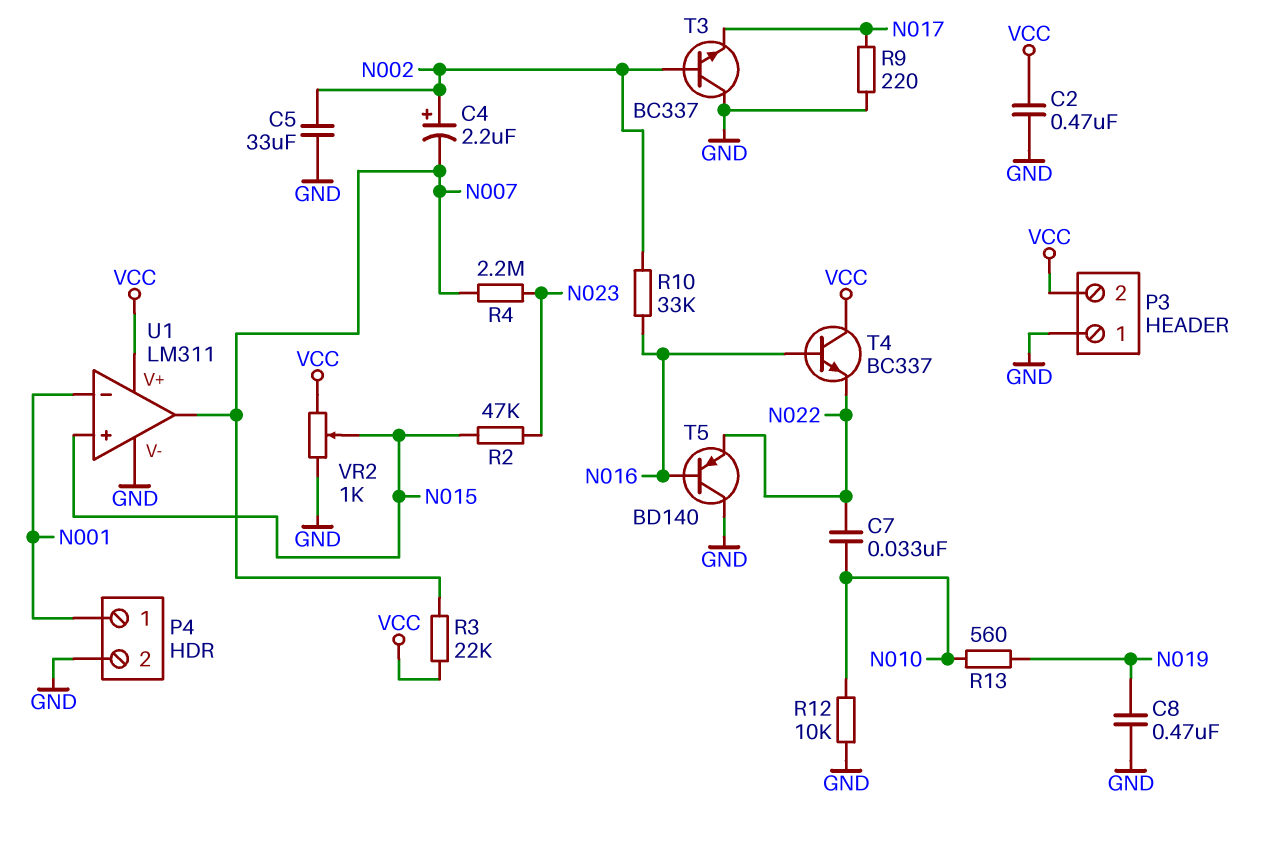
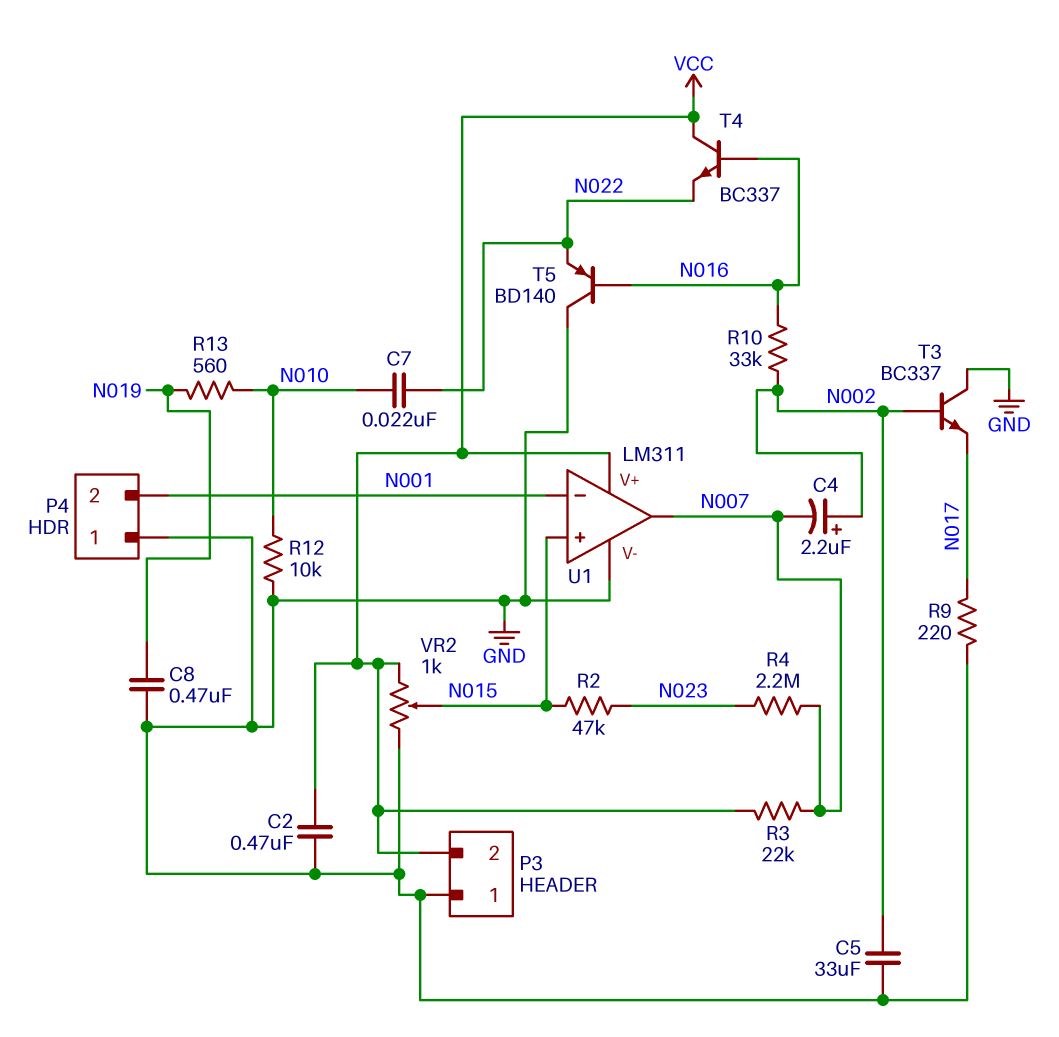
C7: 33nF (N010, N022) -> 22nF (N010, N022)
P4 pin 1: N001 -> GND
P4 pin 2: GND -> N001

